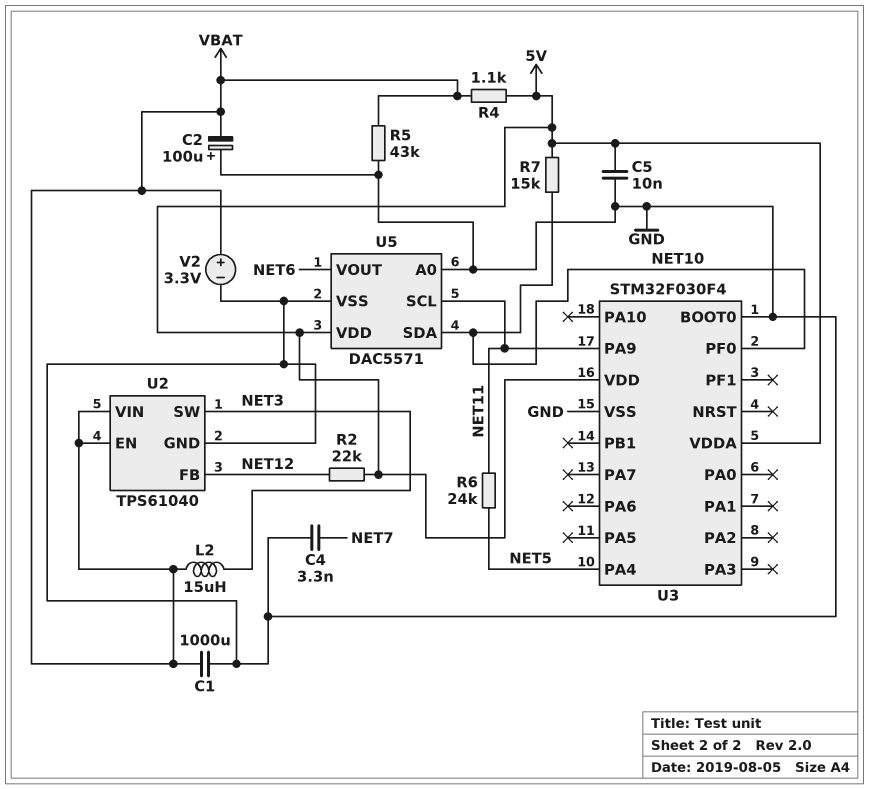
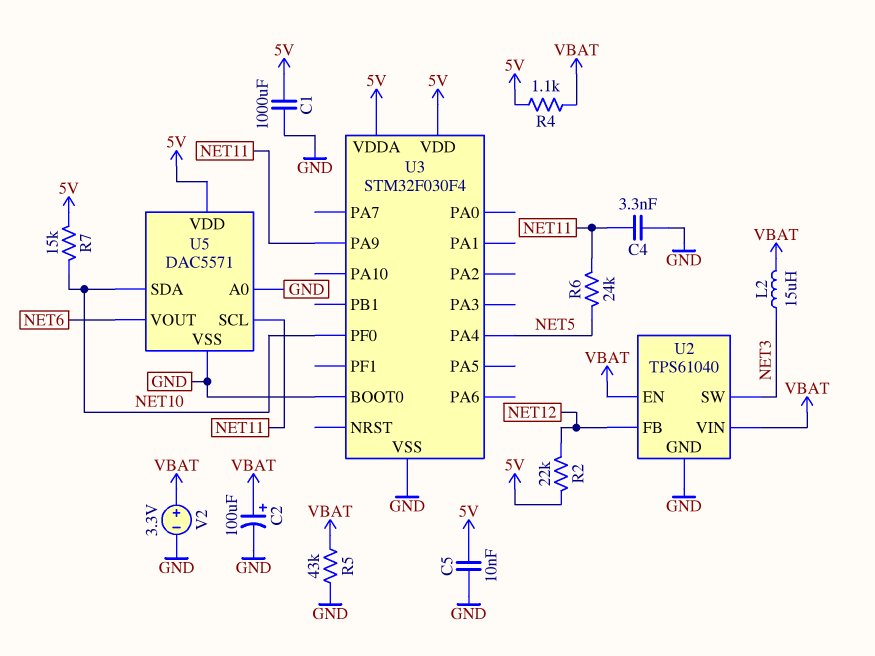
C1: 1000uF (GND, VBAT) -> 1000uF (5V, GND)
C2: 100uF (plus GND, minus VBAT) -> 100uF (plus VBAT, minus GND)
C4: 3.3nF (GND, NET7) -> 3.3nF (GND, NET11)

